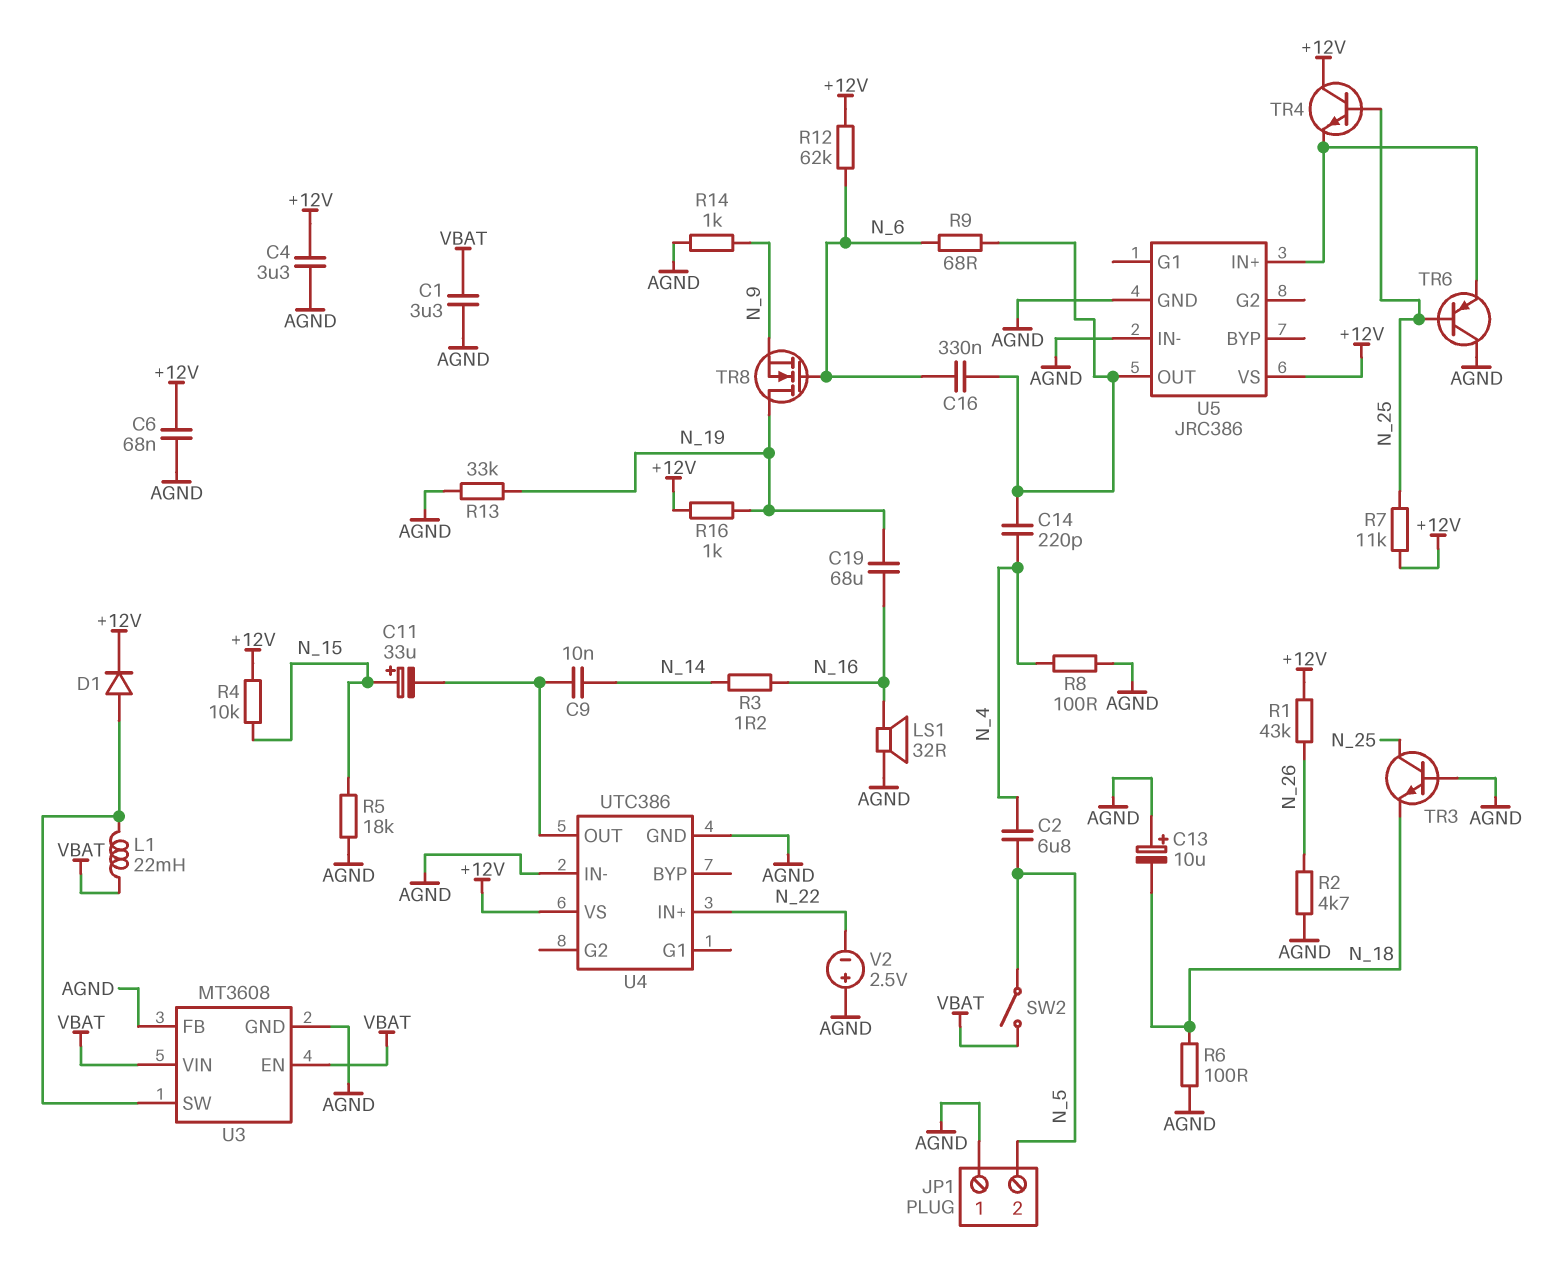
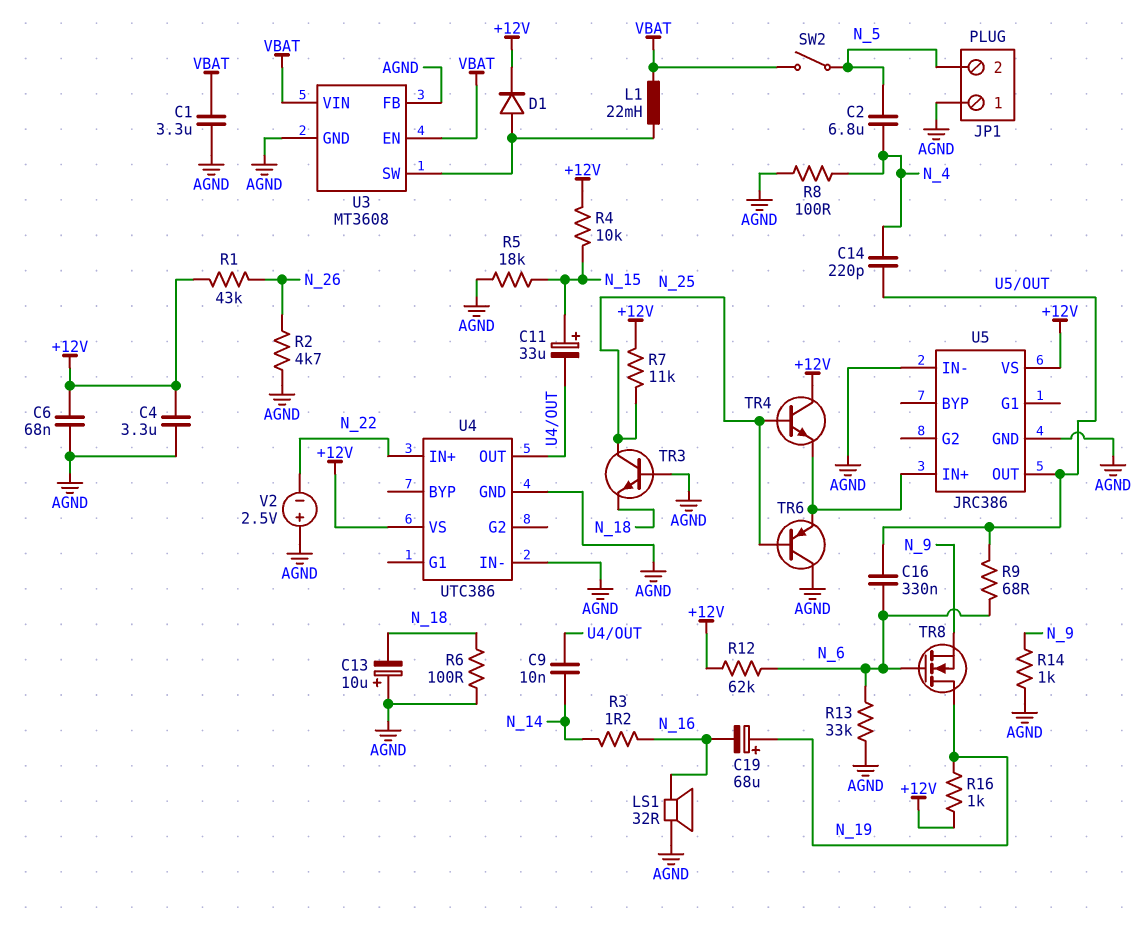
C19: 68uF (N_16, N_19) -> 68uF (plus N_19, minus N_16)
R13: 33k (AGND, N_19) -> 33k (AGND, N_6)

